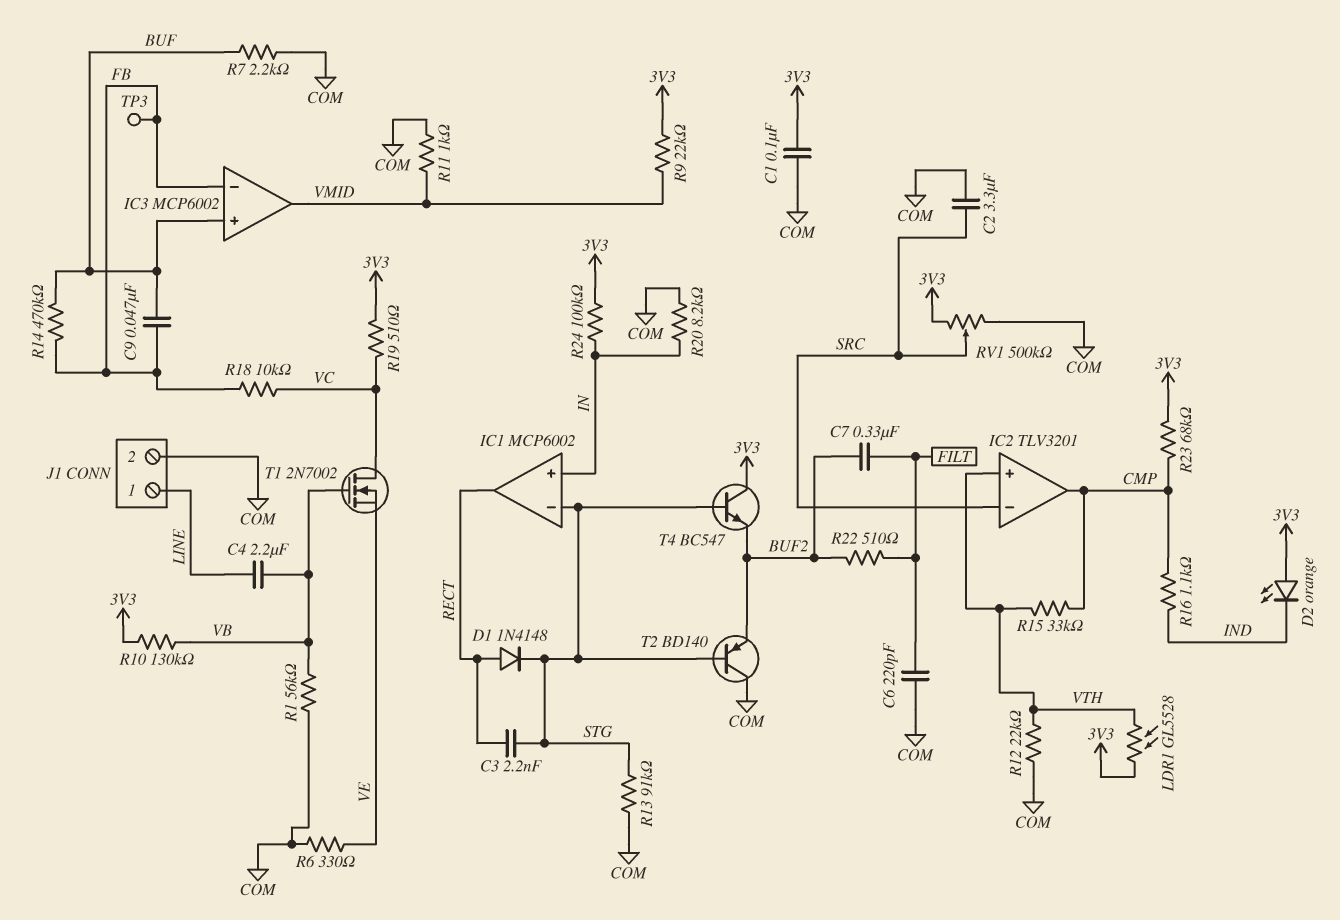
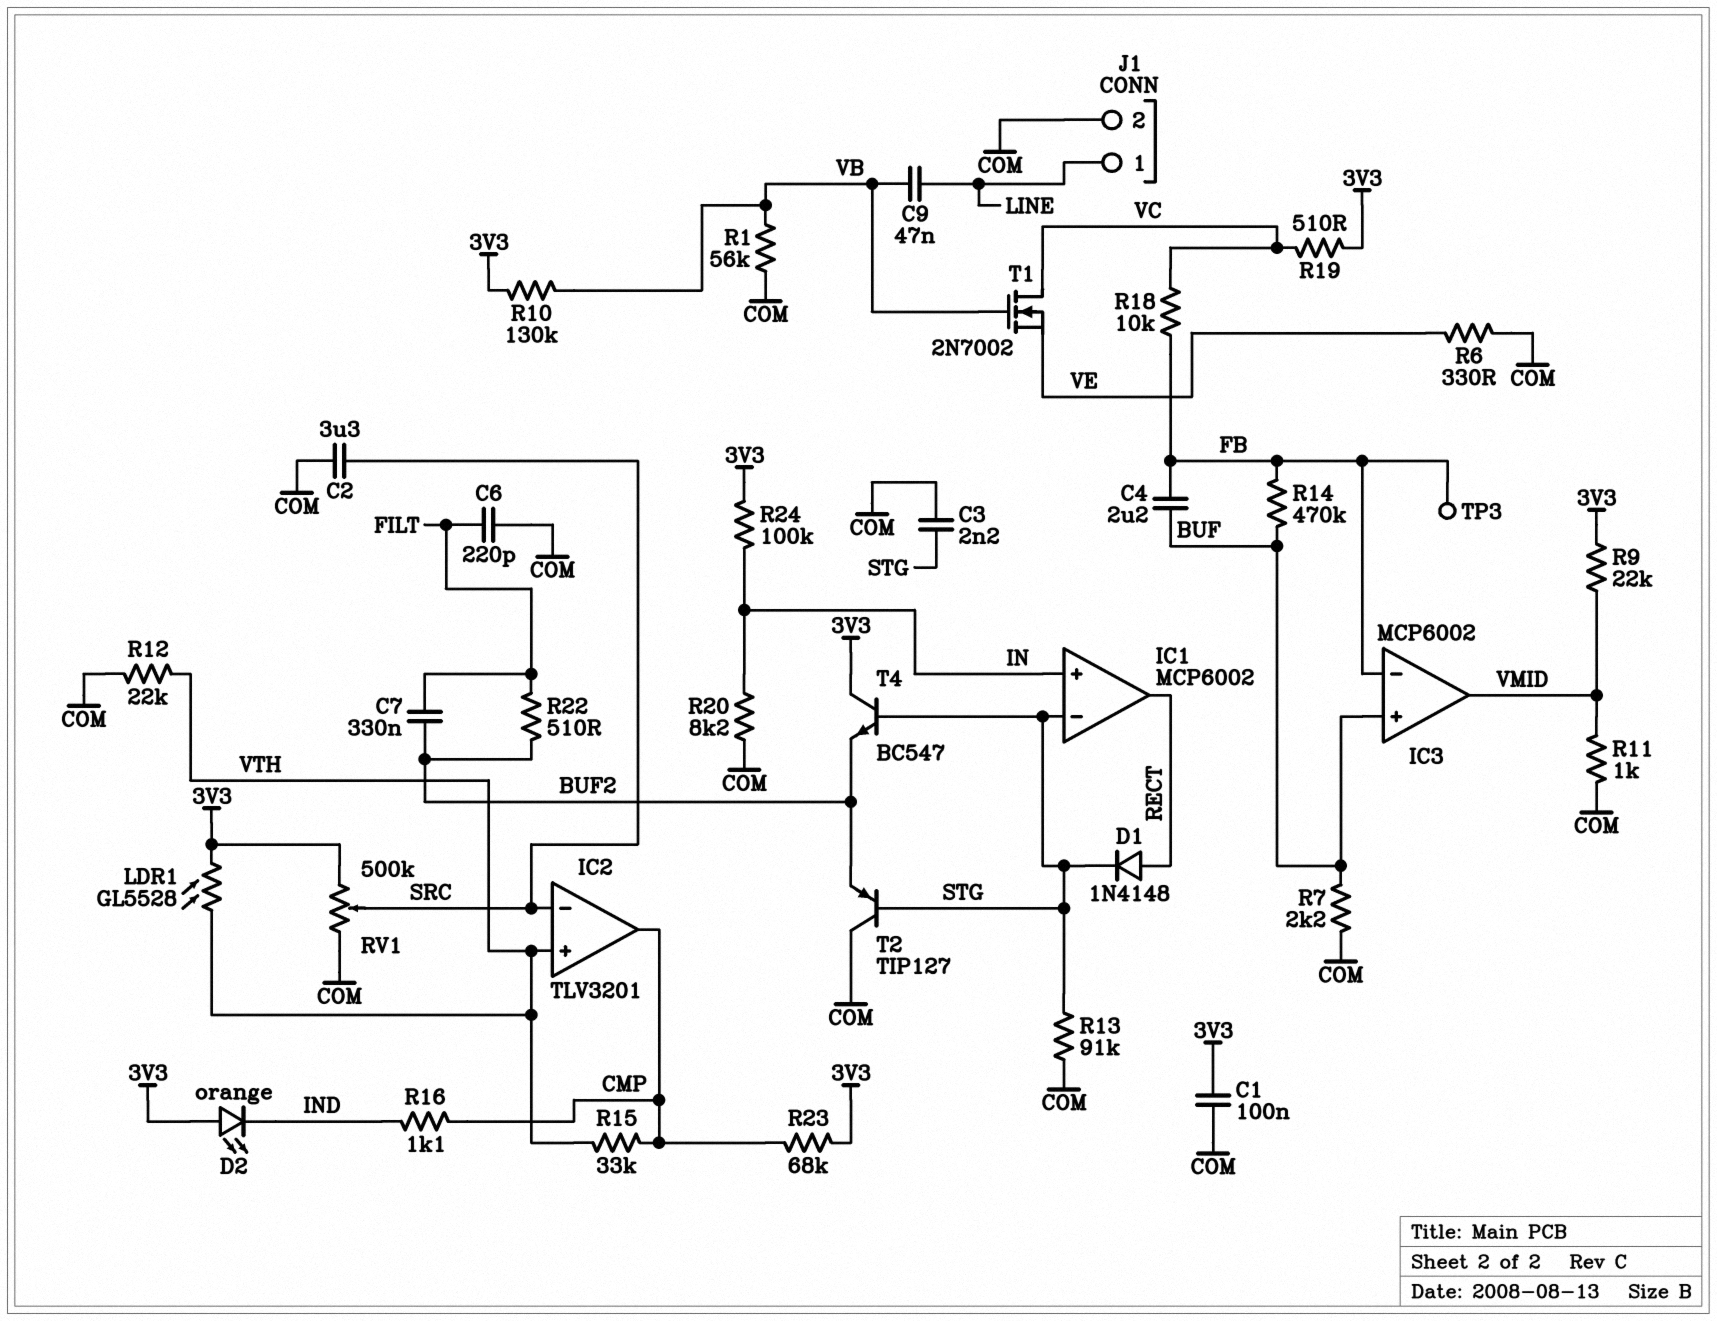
C3: 2.2nF (RECT, STG) -> 2.2nF (COM, STG)
C4: 2.2uF (LINE, VB) -> 2.2uF (BUF, FB)
C9: 47nF (BUF, FB) -> 47nF (LINE, VB)
T2: PNP BD140 (B STG, C COM, E BUF2) -> PNP TIP127 (B STG, C COM, E BUF2)

